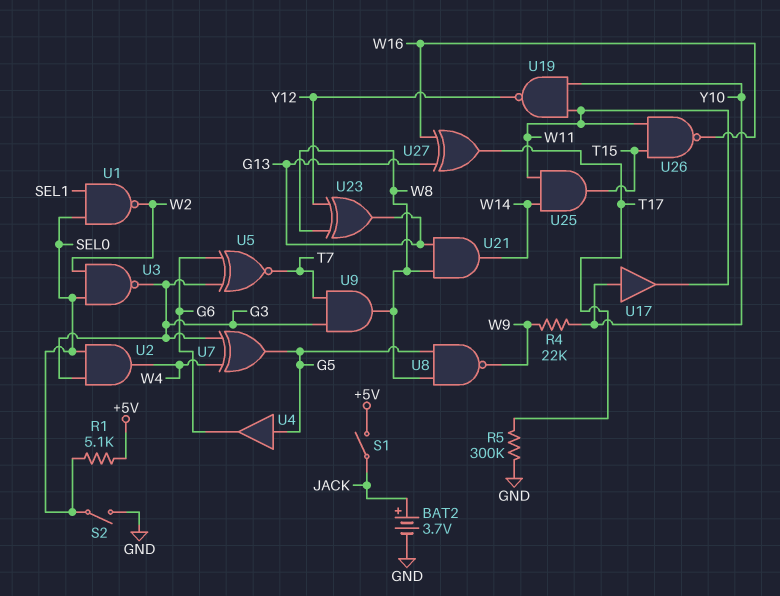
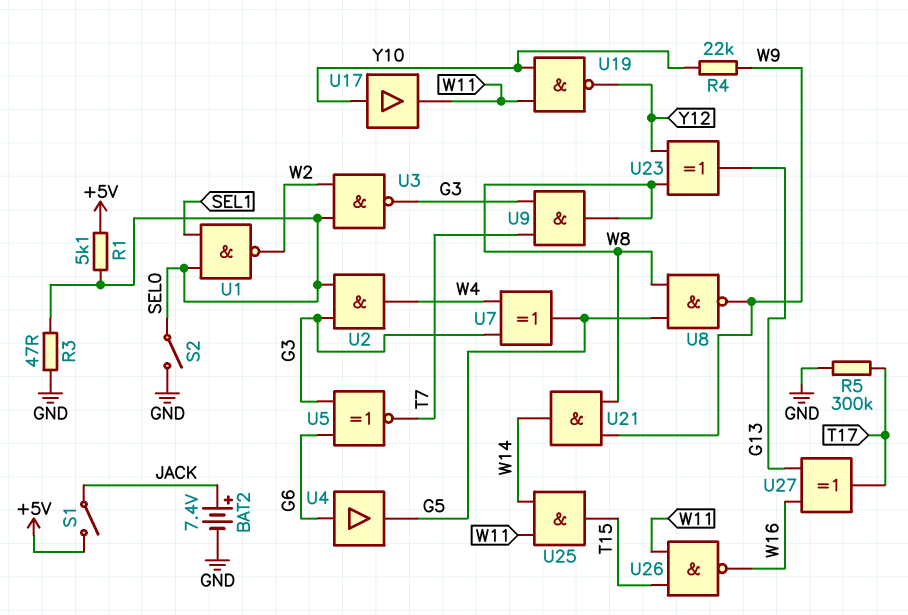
BAT2: 3.7V (plus JACK, minus GND) -> 7.4V (plus JACK, minus GND)
R3: none -> 47 (GND, SEL0)
U4: buffer (in G5, out G6) -> buffer (in G6, out G5)
U21: AND (in G13, in W8, out W14) -> AND (in W8, in W9, out W14)

